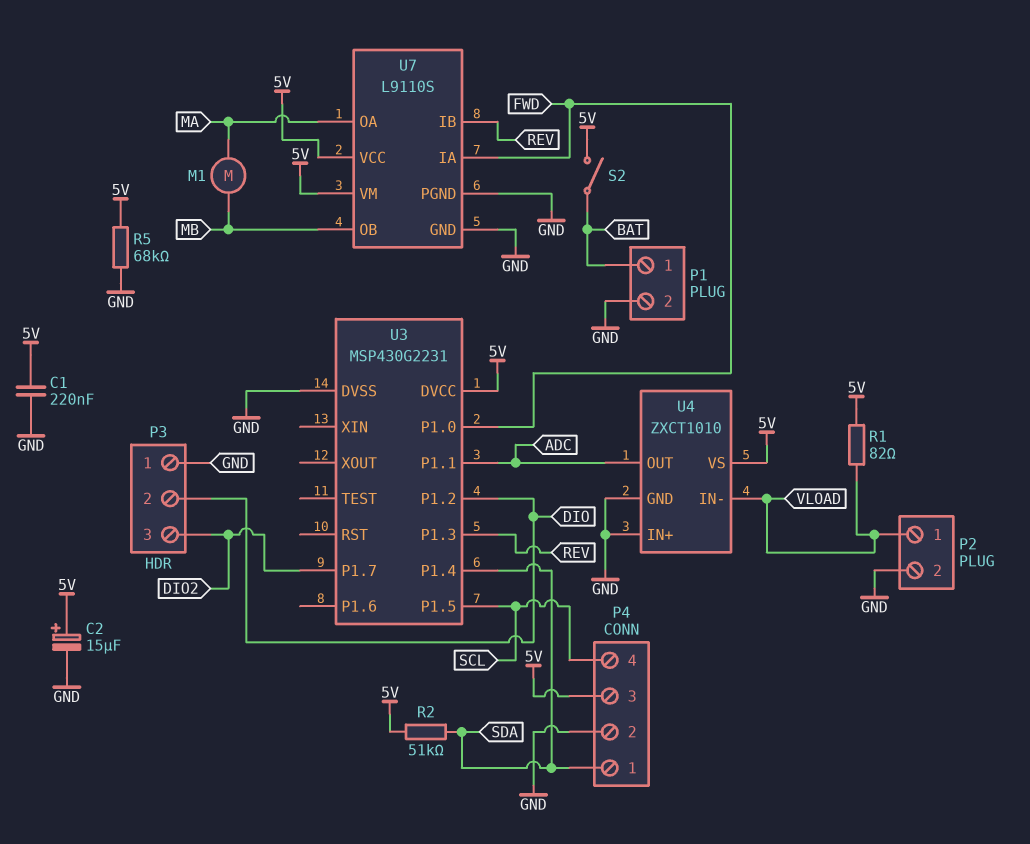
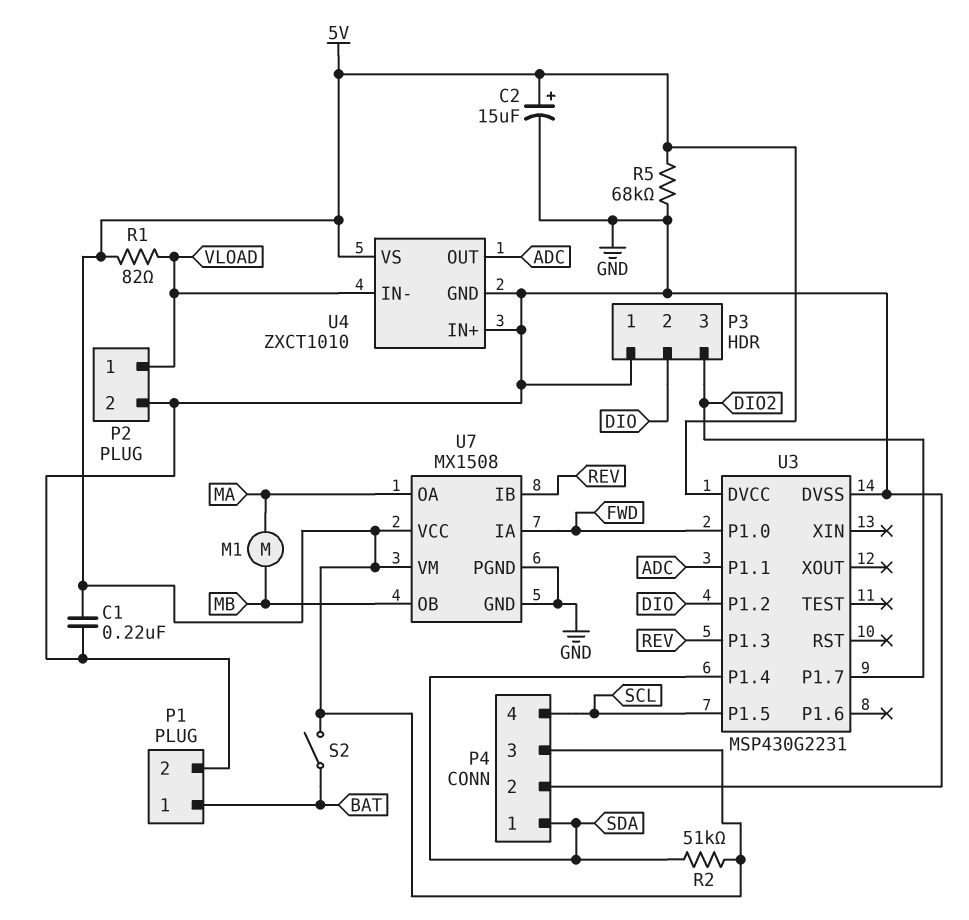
U7: L9110S -> MX1508

